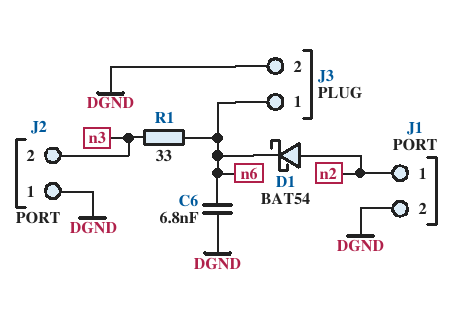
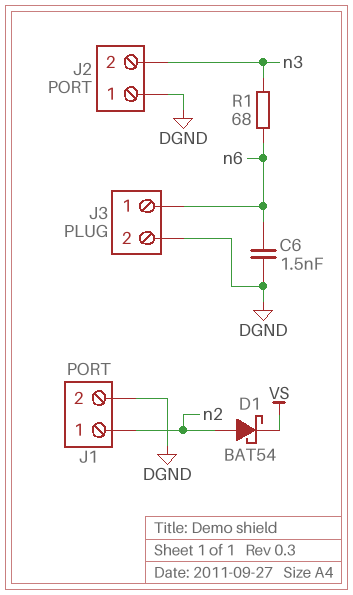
C6: 6.8nF (DGND, n6) -> 1.5nF (DGND, n6)
D1: schottky BAT54 (A n2, K n6) -> schottky BAT54 (A n2, K VS)
R1: 33 (n3, n6) -> 68 (n3, n6)

